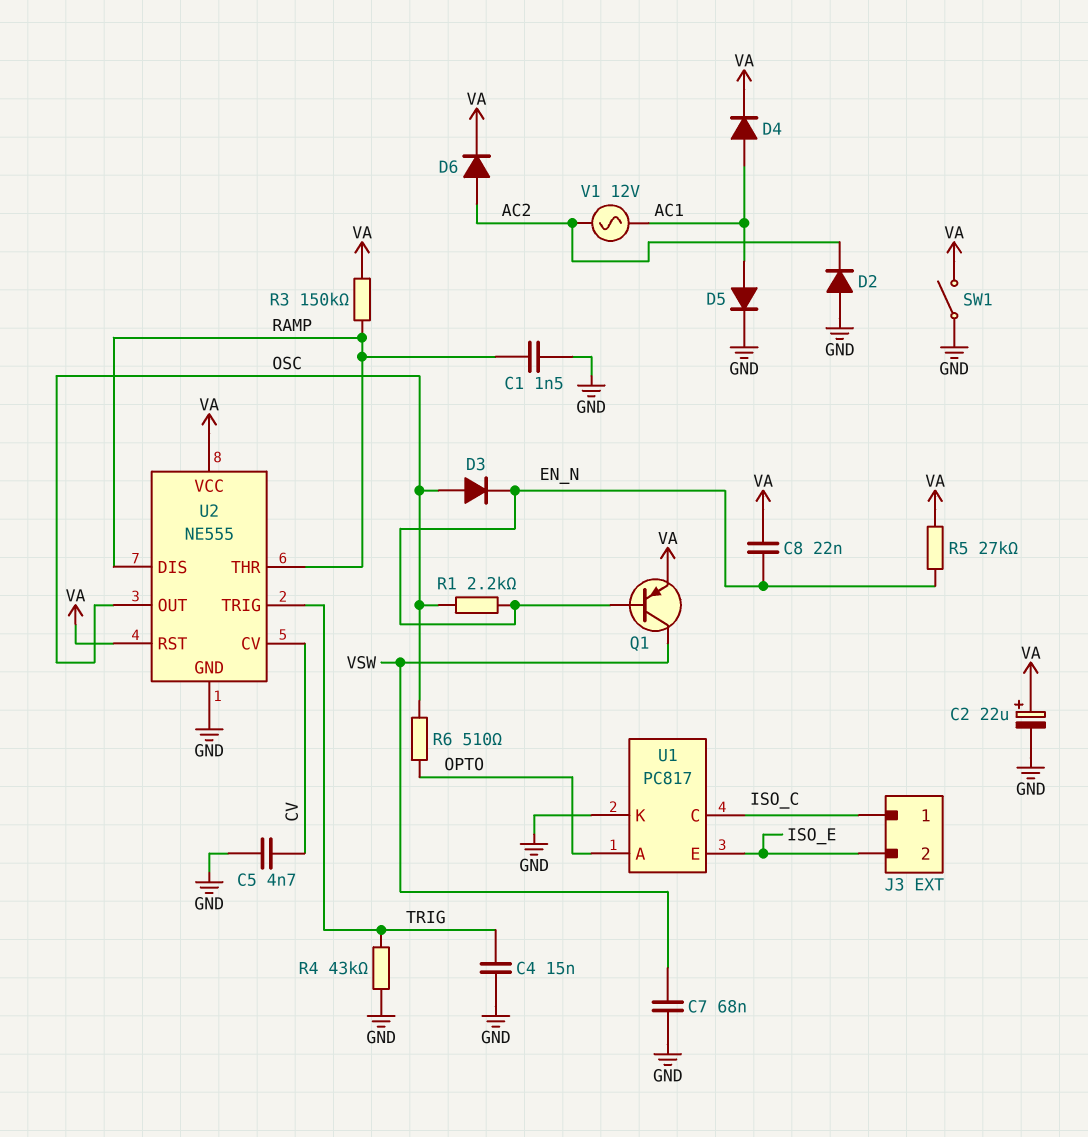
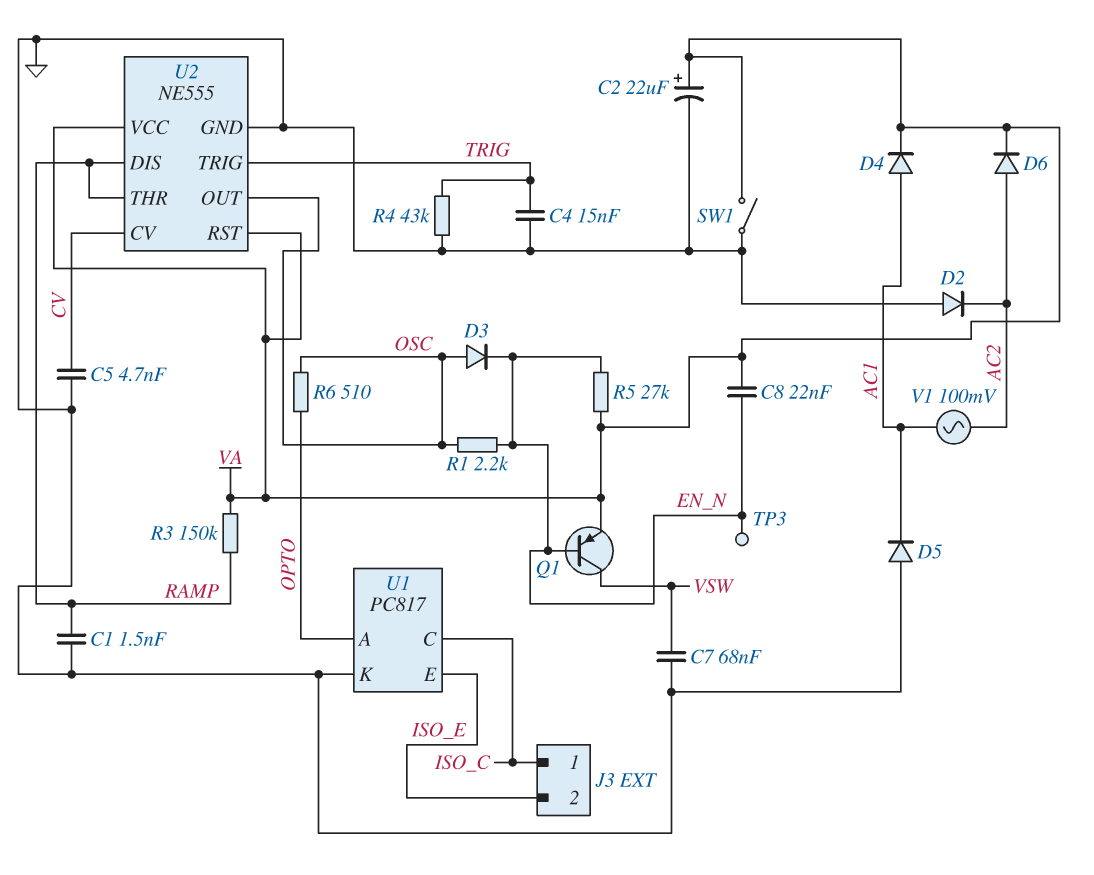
D5: diode (A AC1, K GND) -> diode (A GND, K AC1)
TP3: none -> test point (EN_N)
V1: AC 12V (AC1, AC2) -> AC 100mV (AC1, AC2)

